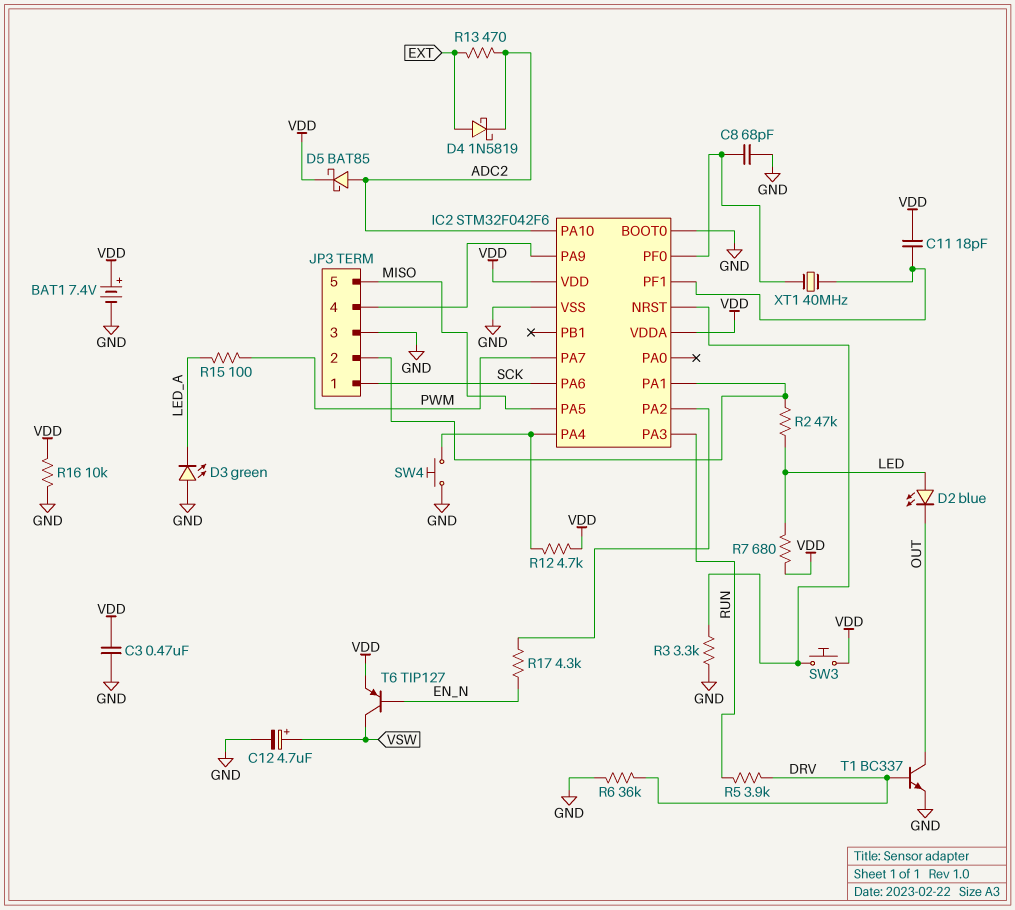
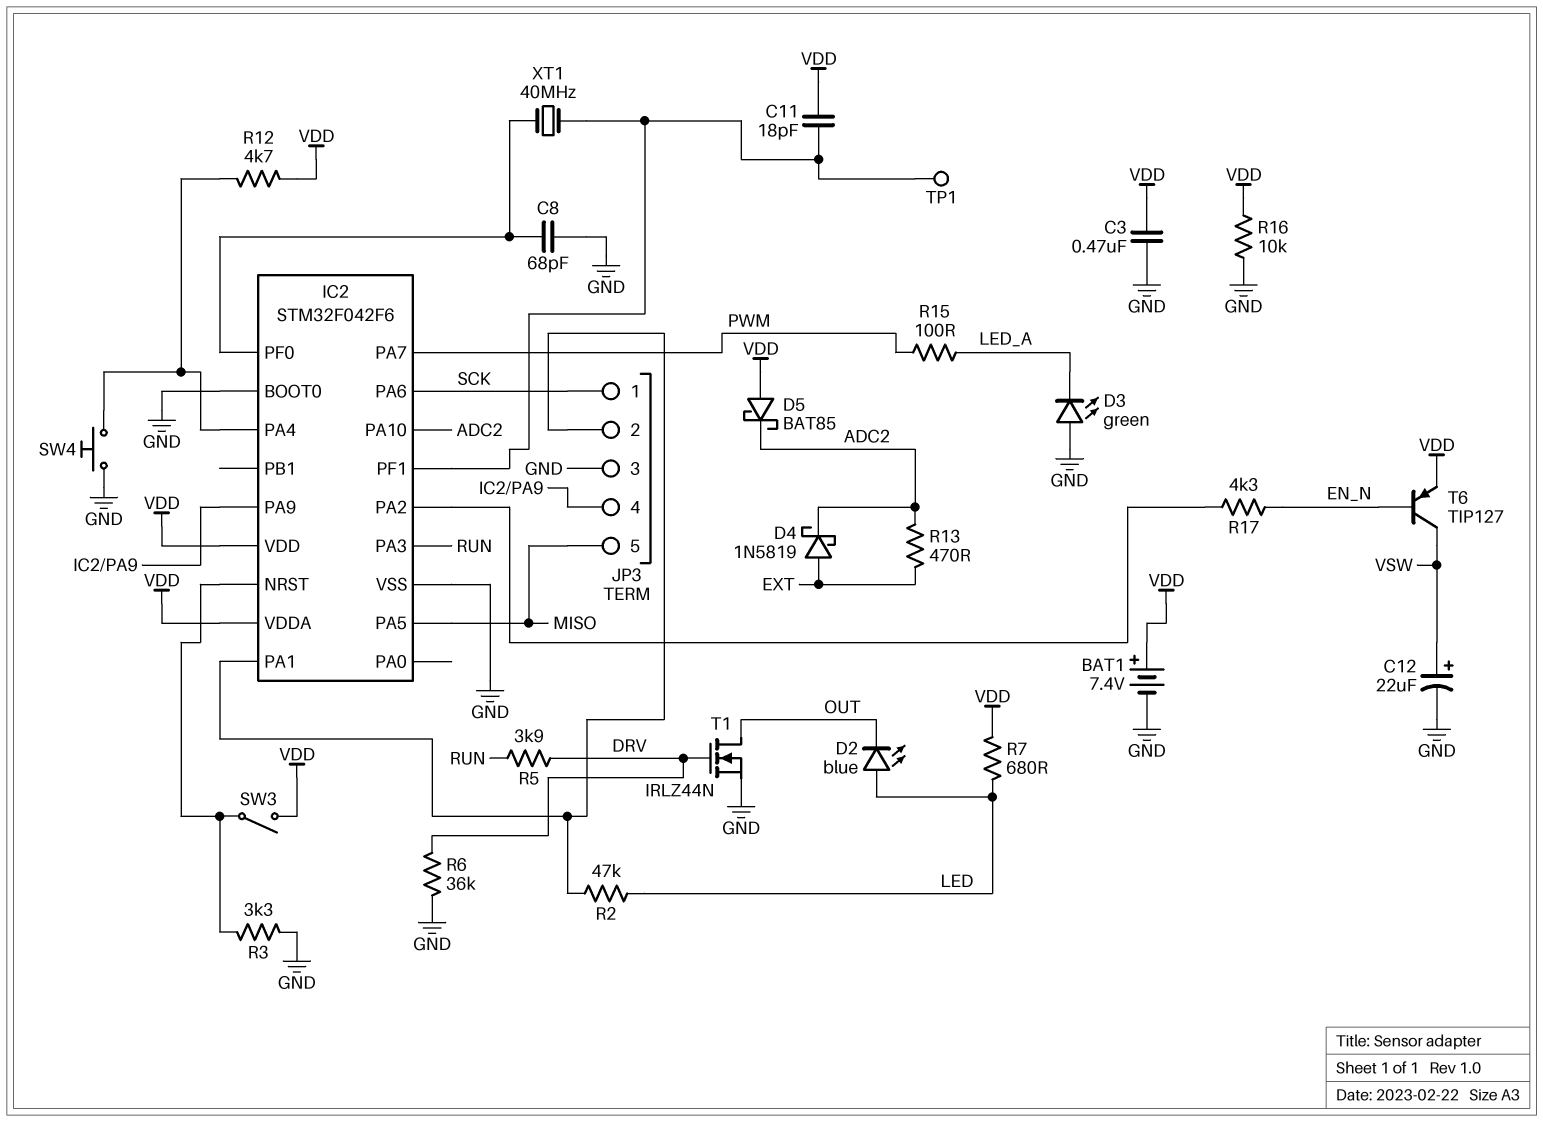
C12: 4.7uF (plus VSW, minus GND) -> 22uF (plus VSW, minus GND)
D5: schottky BAT85 (A ADC2, K VDD) -> schottky BAT85 (A VDD, K ADC2)
SW3: button (IC2/NRST, VDD) -> switch (IC2/NRST, VDD)
T1: NPN BC337 (B DRV, C OUT, E GND) -> NMOS IRLZ44N (G DRV, D OUT, S GND)
TP1: none -> test point (IC2/PF1)

